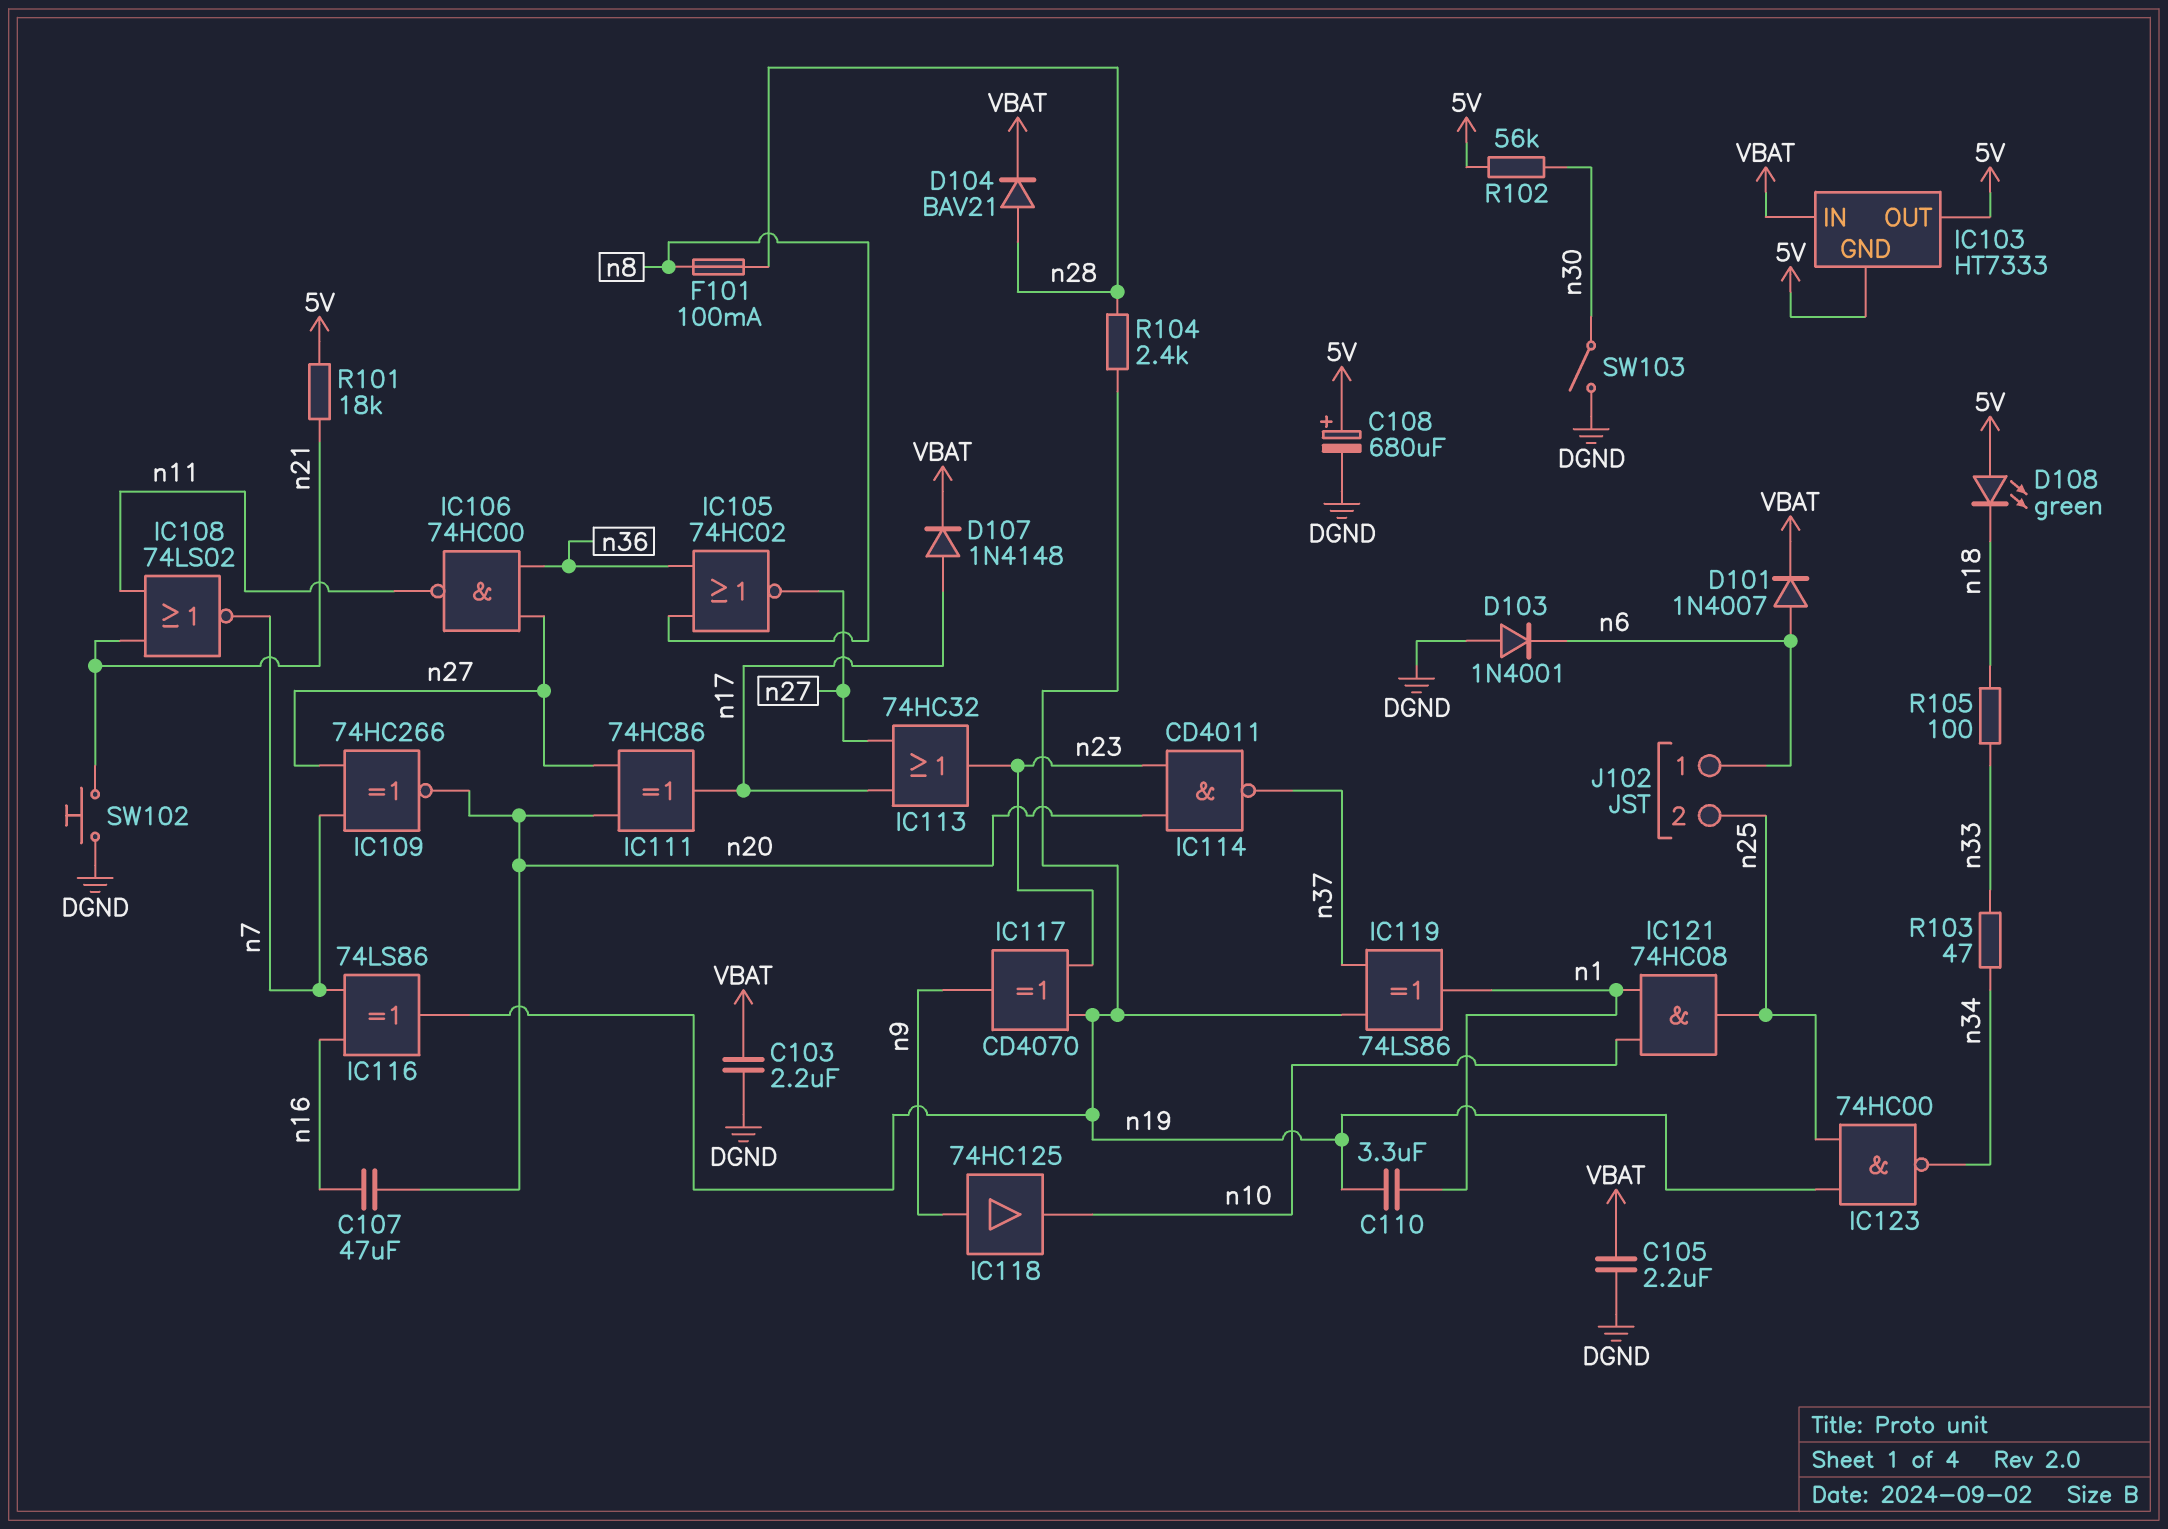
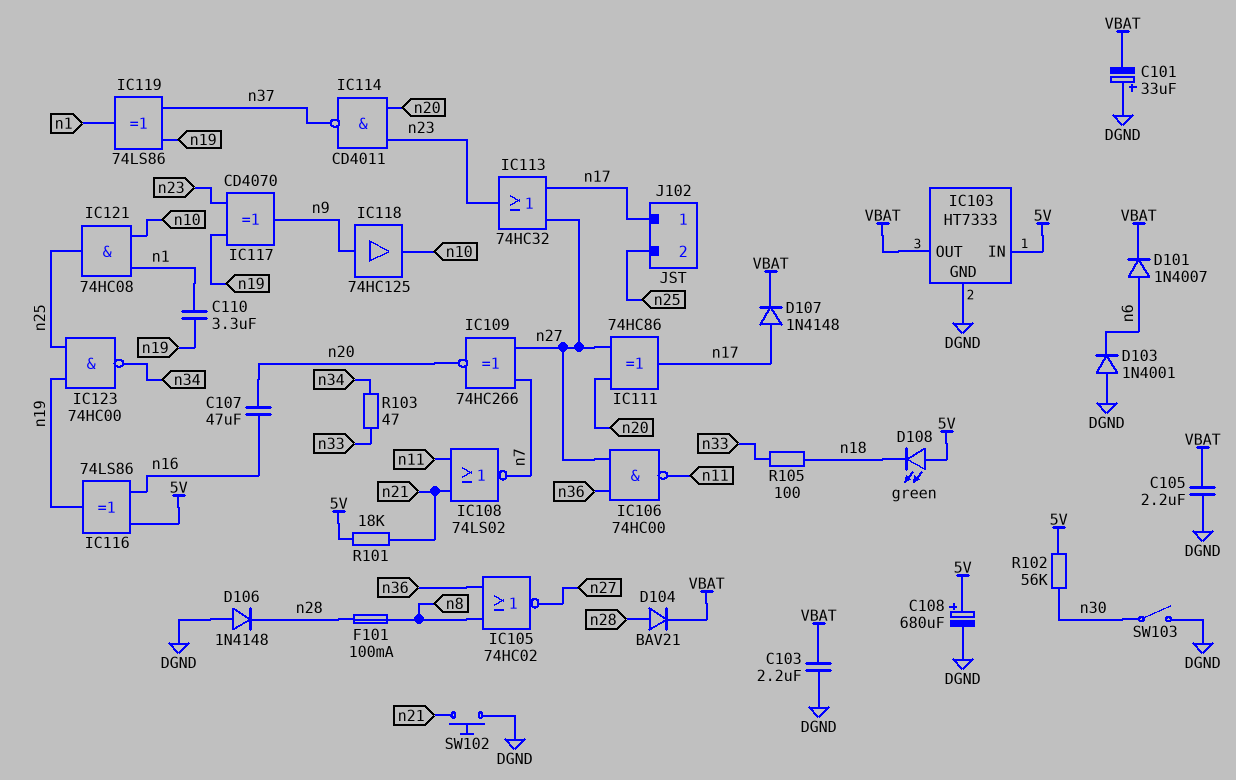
C101: none -> 33uF (plus DGND, minus VBAT)
D106: none -> diode 1N4148 (A DGND, K n28)
IC103 pin GND: 5V -> DGND
IC103 pin IN: VBAT -> 5V
IC103 pin OUT: 5V -> VBAT
IC116: XOR 74LS86 (in n7, in n16, out n19) -> XOR 74LS86 (in 5V, in n16, out n19)
J102 pin 1: n6 -> n17
R104: 2.4k (n19, n28) -> none

